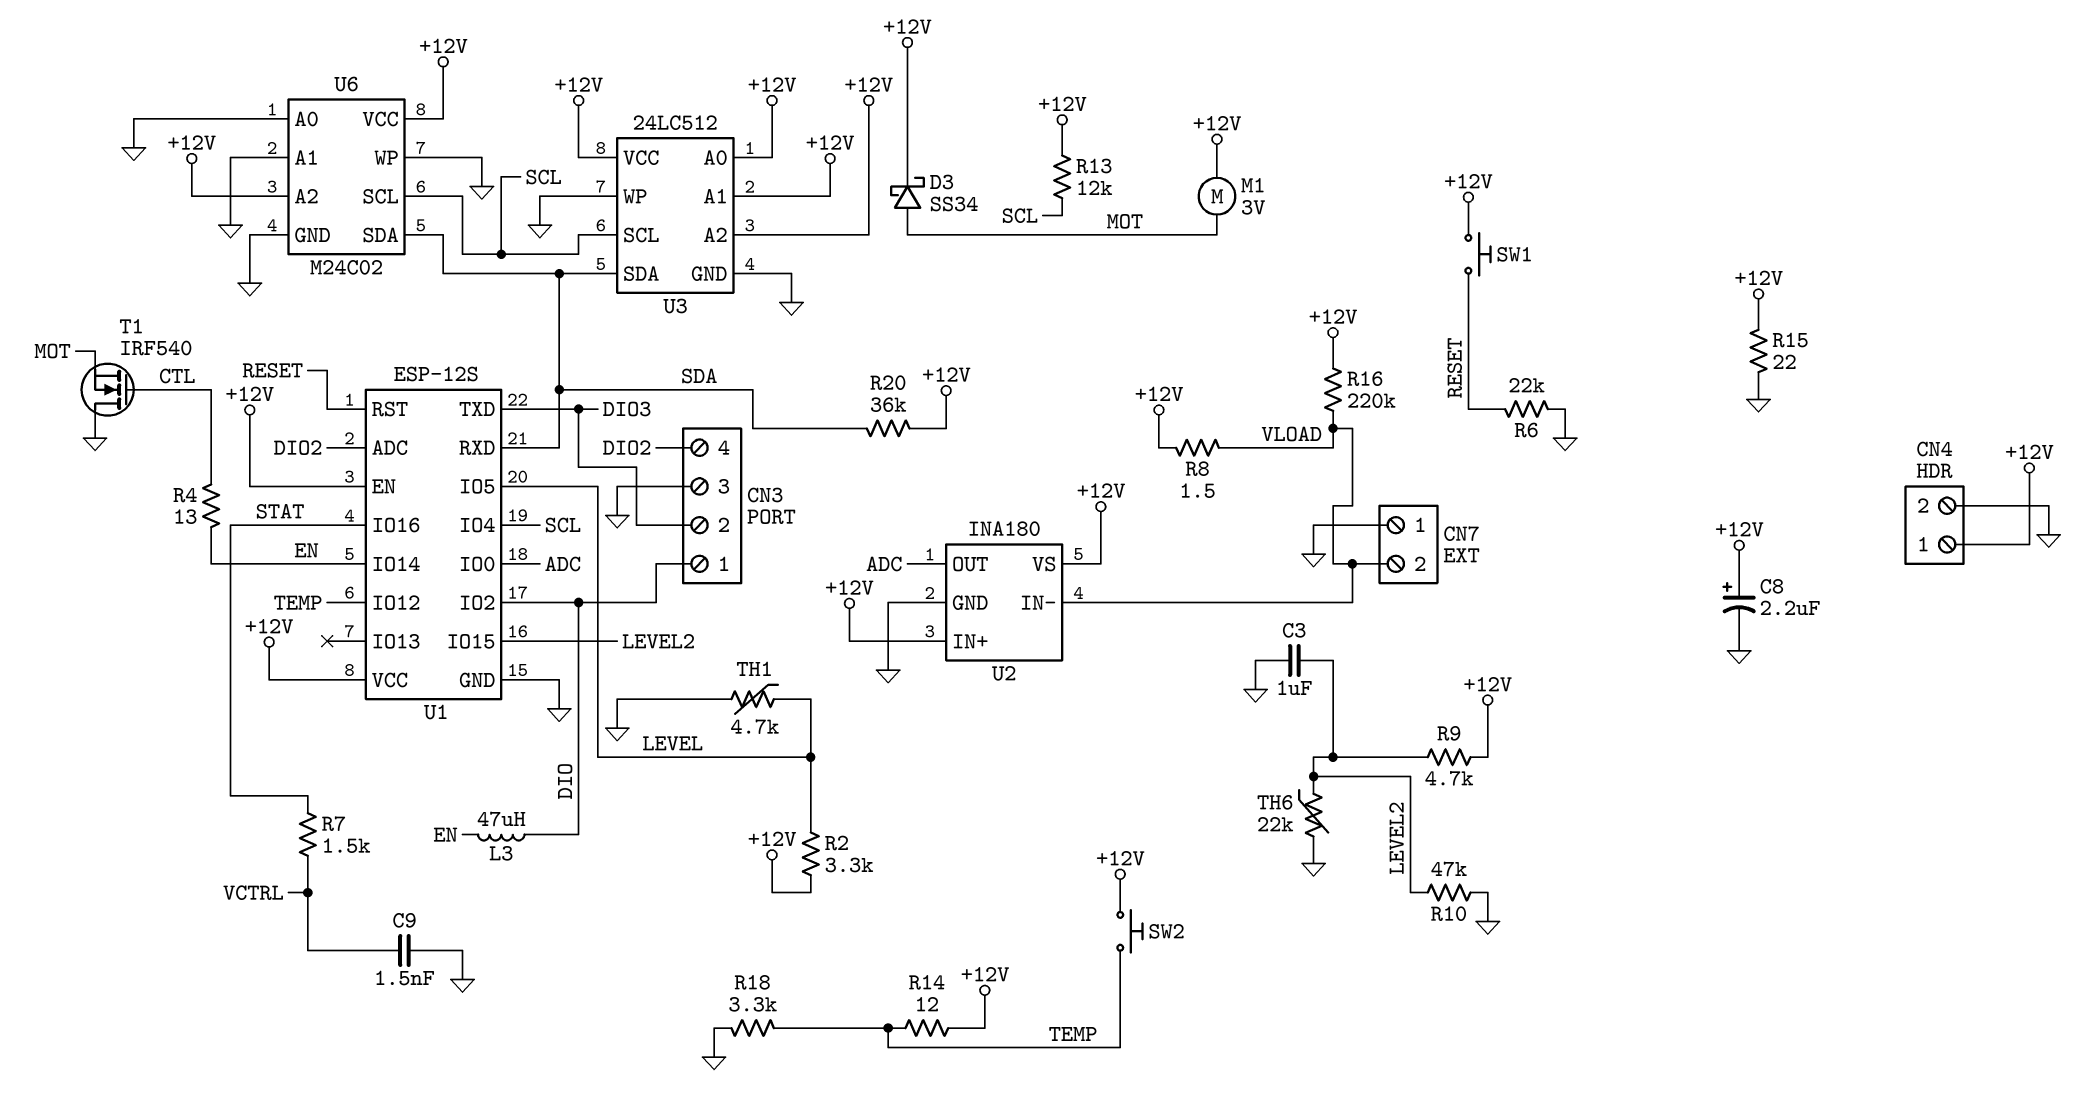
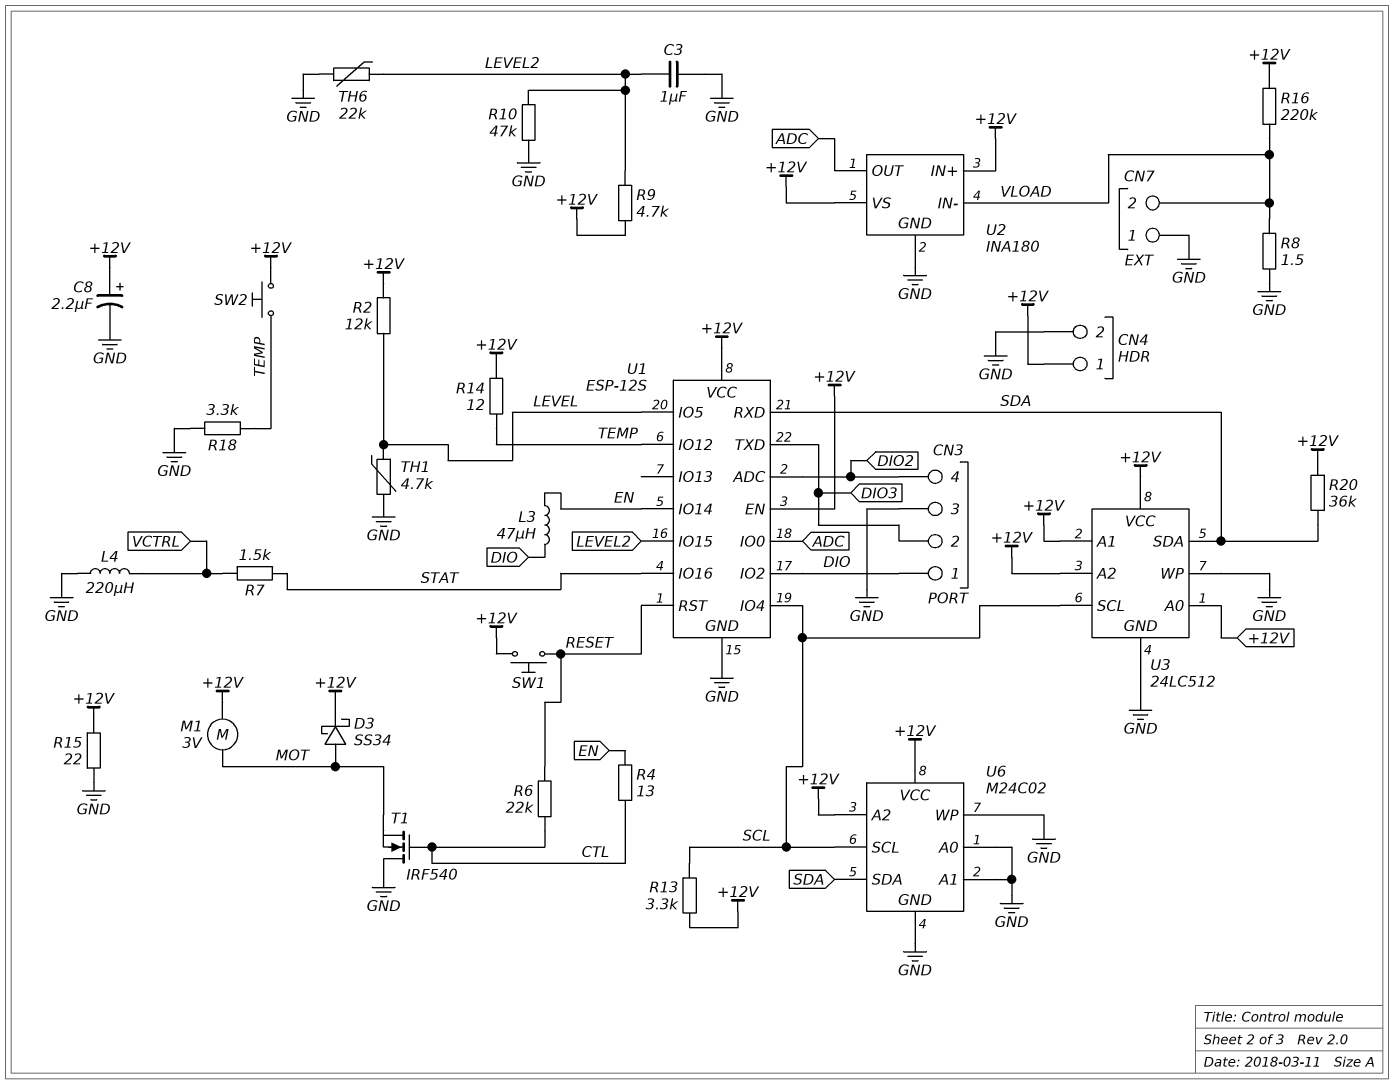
C9: 1.5nF (GND, VCTRL) -> none
L4: none -> 220uH (GND, VCTRL)
R2: 3.3k (+12V, LEVEL) -> 12k (+12V, LEVEL)
R6: 22k (GND, RESET) -> 22k (CTL, RESET)
R8: 1.5 (+12V, VLOAD) -> 1.5 (GND, VLOAD)
R13: 12k (+12V, SCL) -> 3.3k (+12V, SCL)

